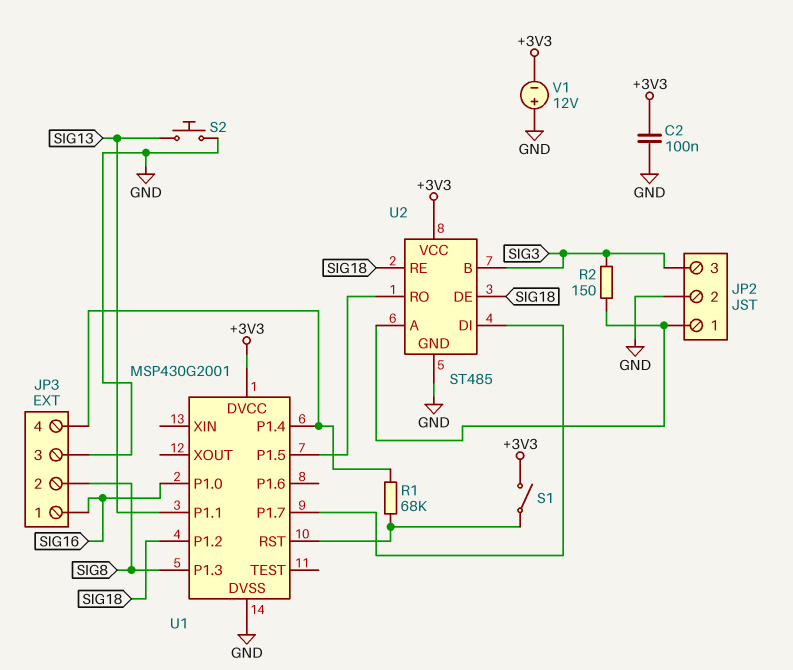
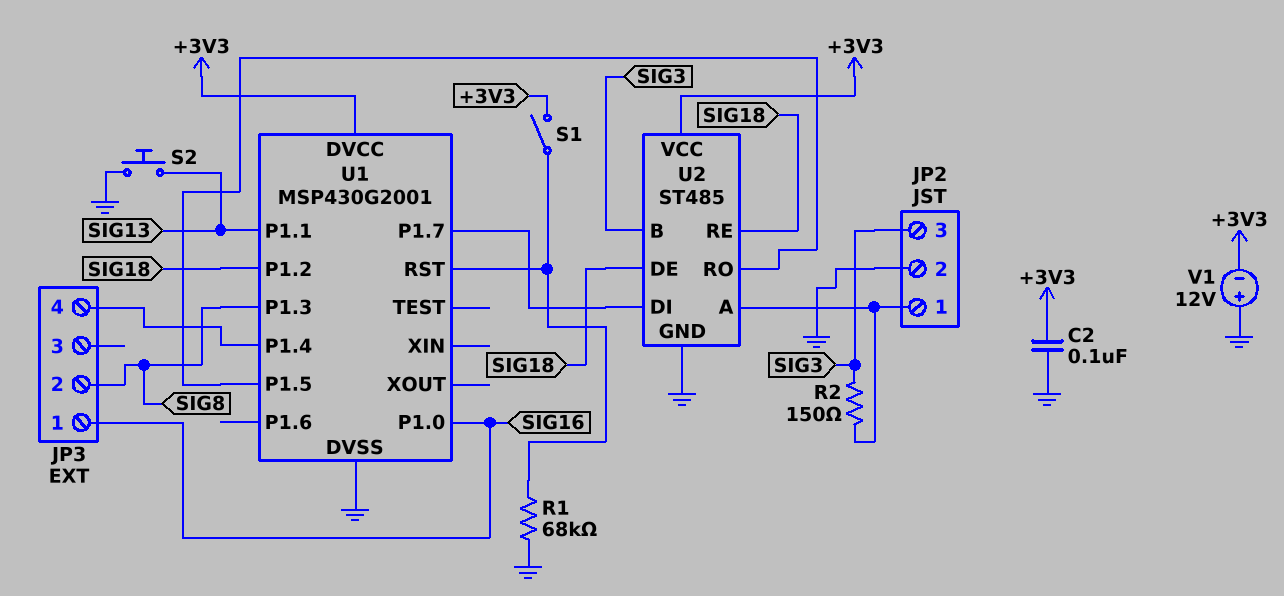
JP3 pin 3: GND -> none
R1: 68k (JP3/4, U1/RST) -> 68k (GND, U1/RST)

